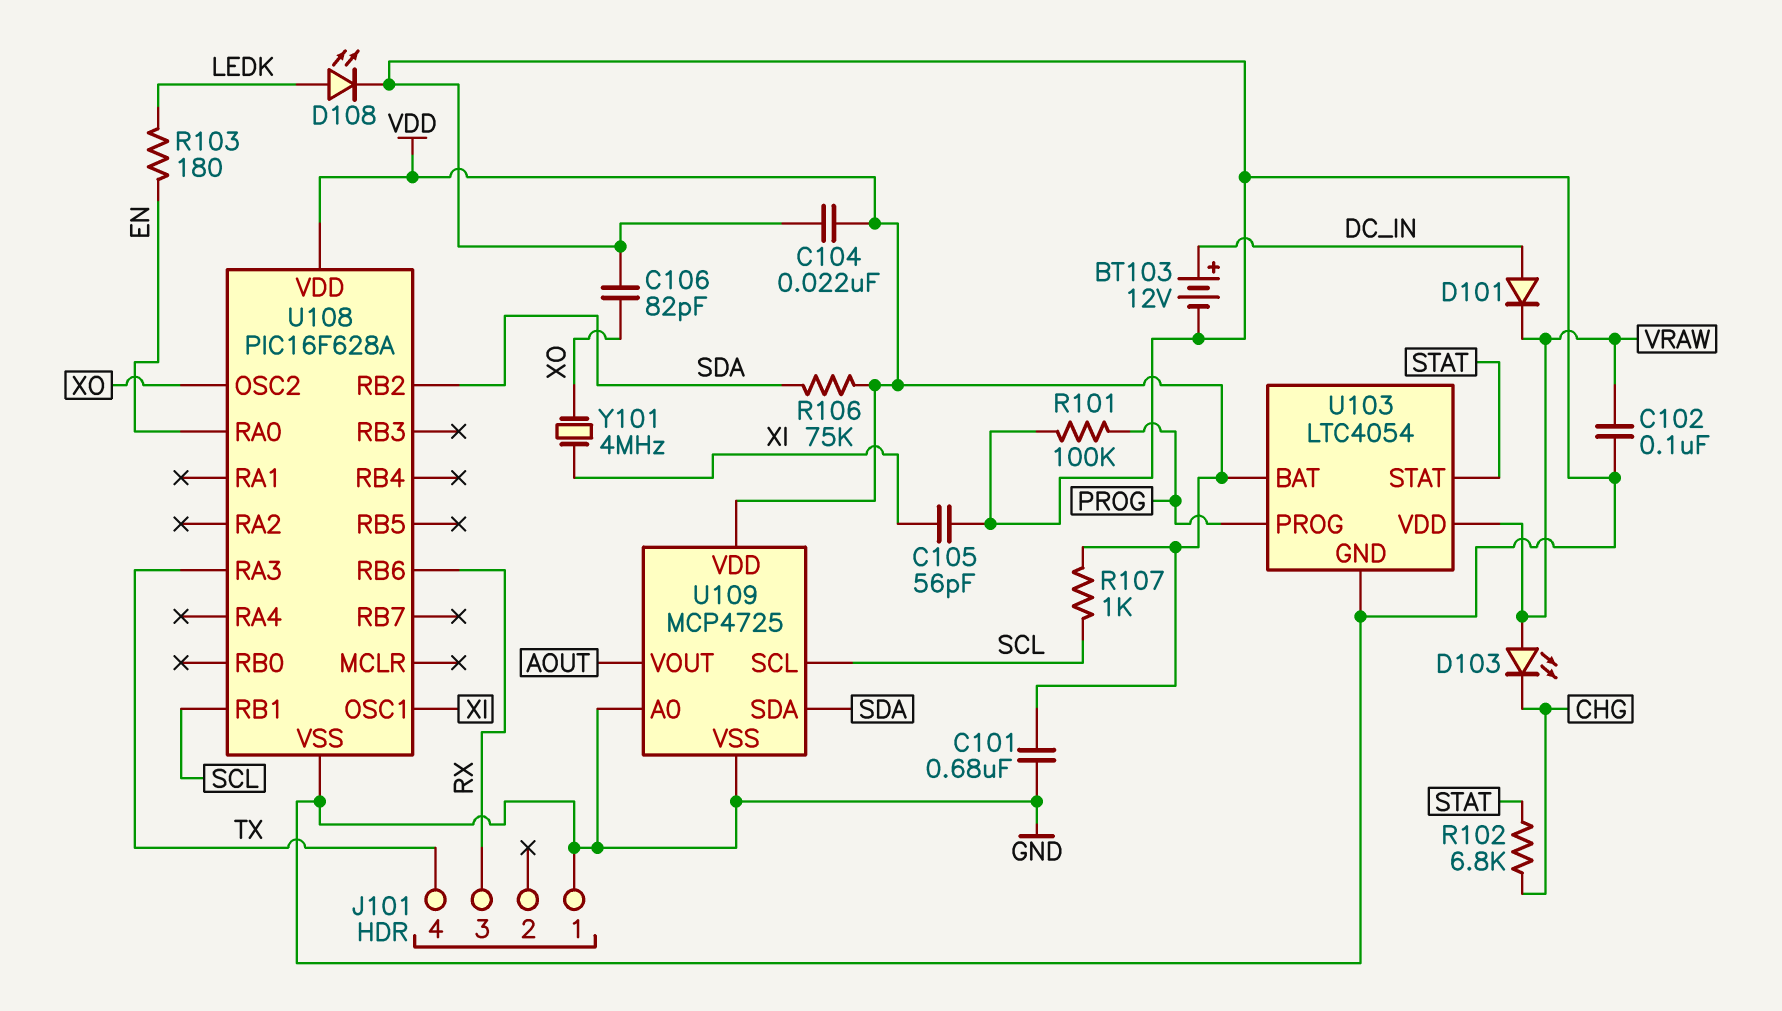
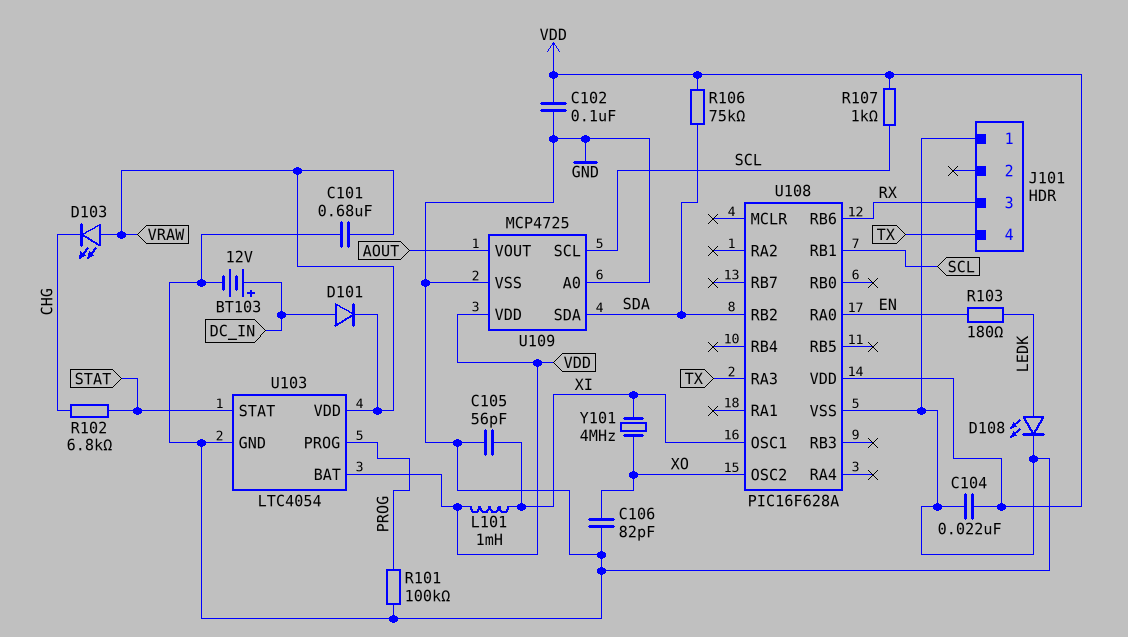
C101: 680nF (GND, VDD) -> 680nF (GND, VRAW)
C102: 100nF (GND, VRAW) -> 100nF (GND, VDD)
L101: none -> 1mH (VDD, XI)

